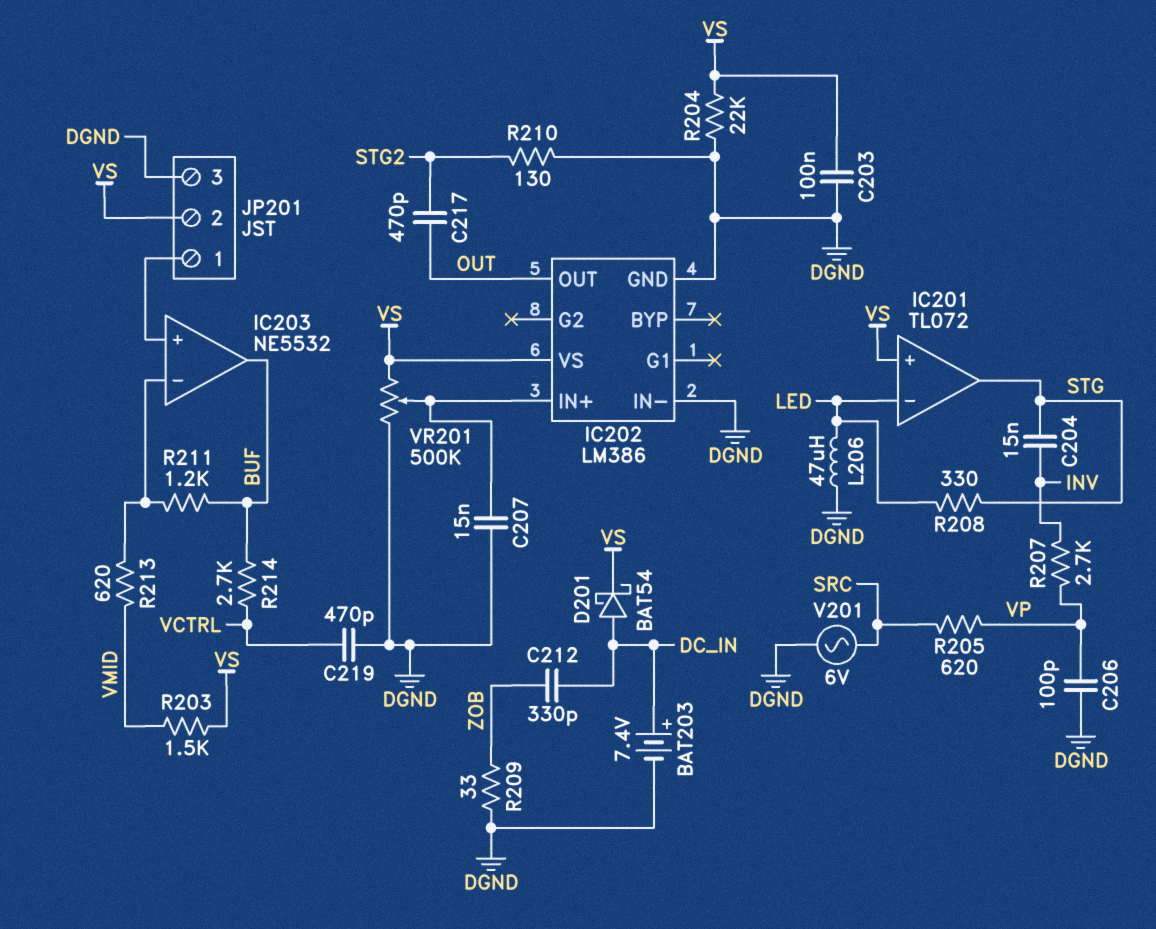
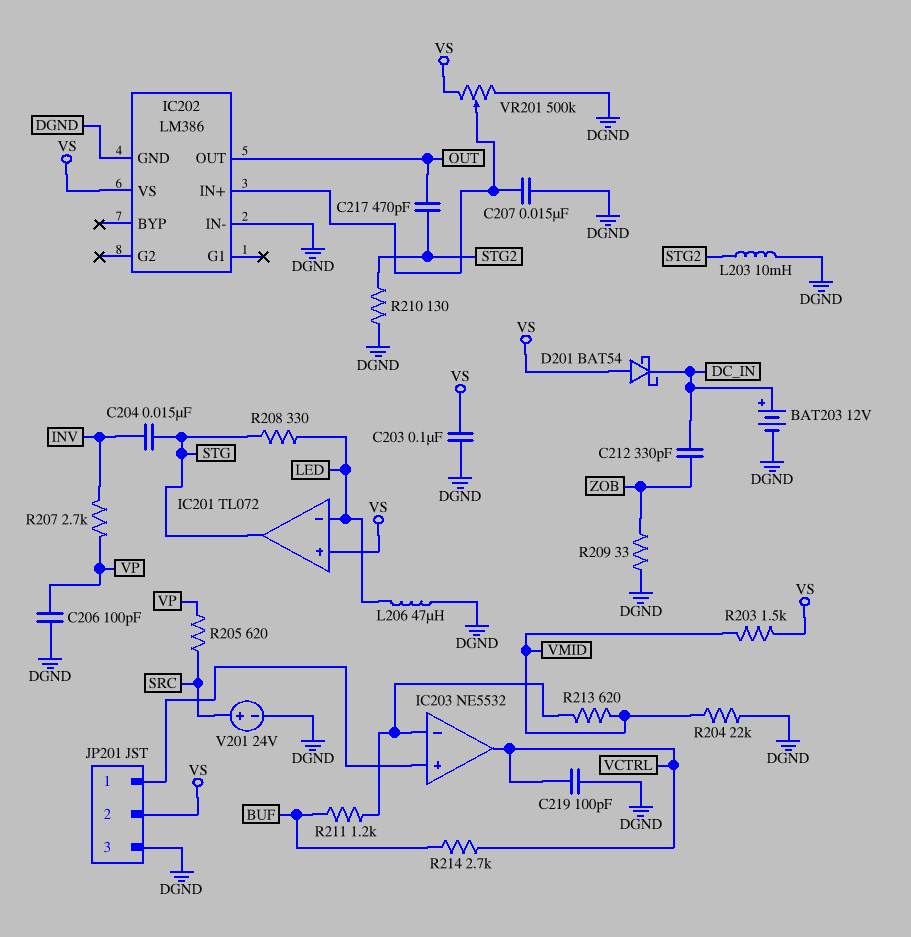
BAT203: 7.4V (plus DC_IN, minus DGND) -> 12V (plus DC_IN, minus DGND)
C219: 470pF (DGND, VCTRL) -> 100pF (DGND, VCTRL)
D201: schottky BAT54 (A DC_IN, K VS) -> schottky BAT54 (A VS, K DC_IN)
IC203 pin out: BUF -> VCTRL
L203: none -> 10mH (DGND, STG2)
R204: 22k (DGND, VS) -> 22k (DGND, VMID)
V201: AC 6V (DGND, SRC) -> 24V (plus SRC, minus DGND)

